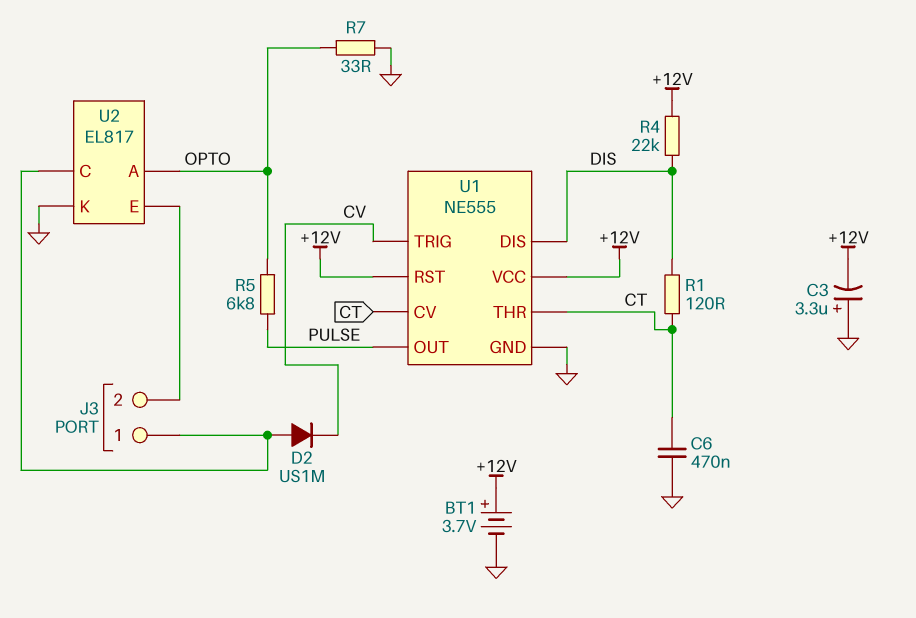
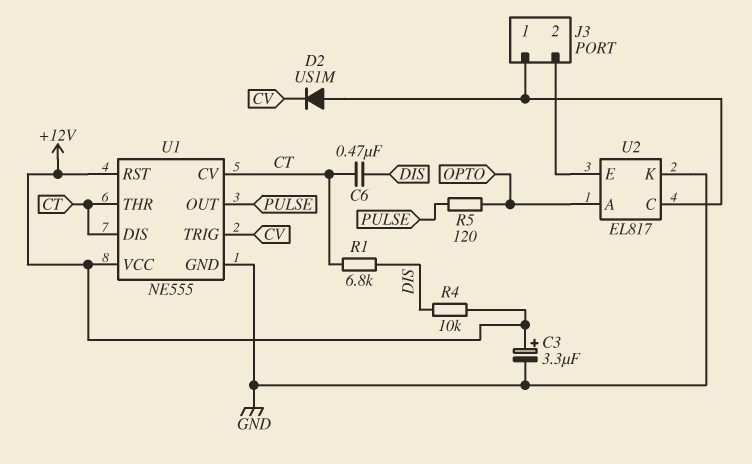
BT1: 3.7V (plus +12V, minus GND) -> none
C3: 3.3uF (plus GND, minus +12V) -> 3.3uF (plus +12V, minus GND)
C6: 470nF (CT, GND) -> 470nF (CT, DIS)
R1: 120 (CT, DIS) -> 6.8k (CT, DIS)
R4: 22k (+12V, DIS) -> 10k (+12V, DIS)
R5: 6.8k (OPTO, PULSE) -> 120 (OPTO, PULSE)
R7: 33 (GND, OPTO) -> none
U1 pin DIS: DIS -> CT

